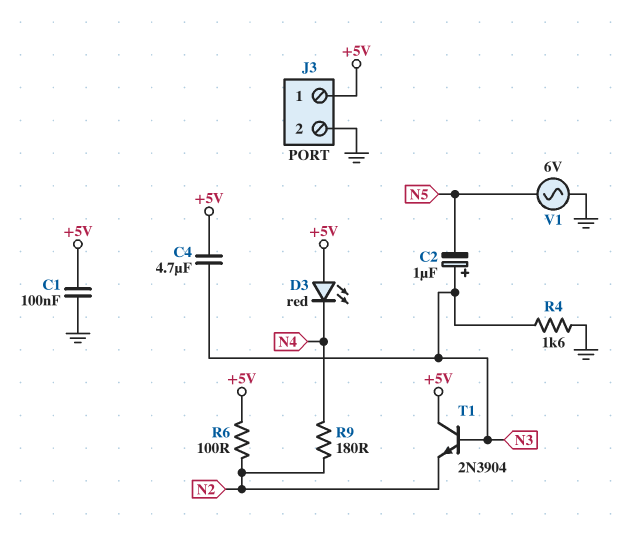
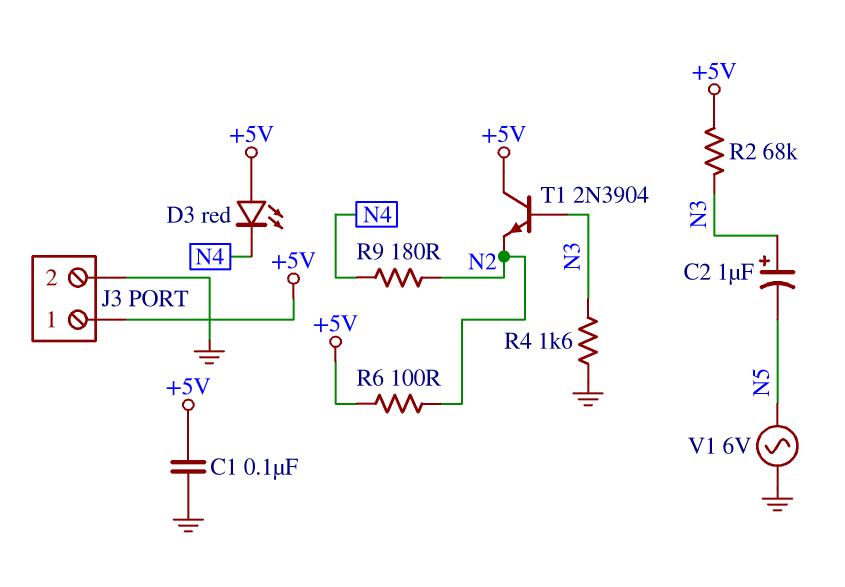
C4: 4.7uF (+5V, N3) -> none
R2: none -> 68k (+5V, N3)

